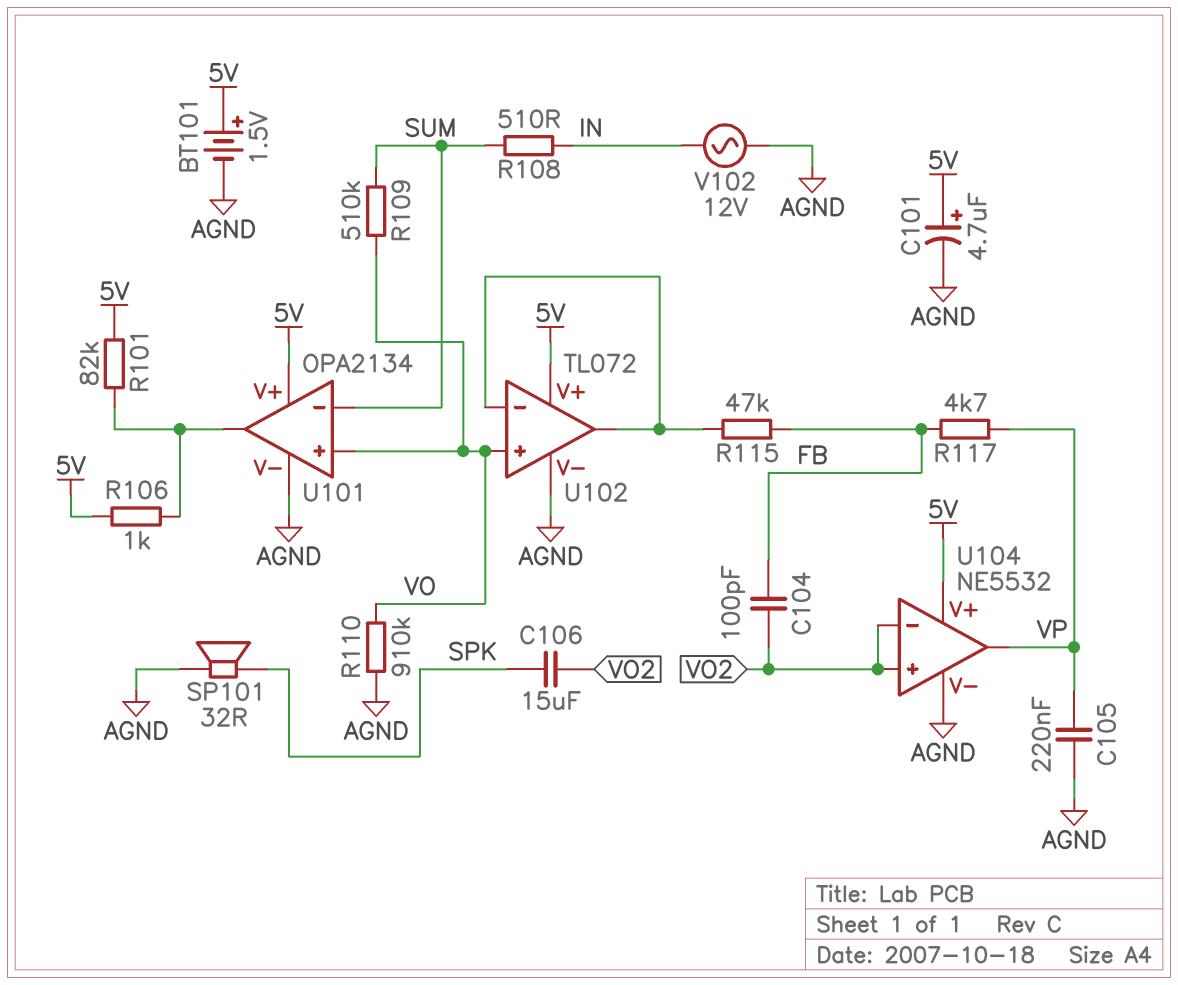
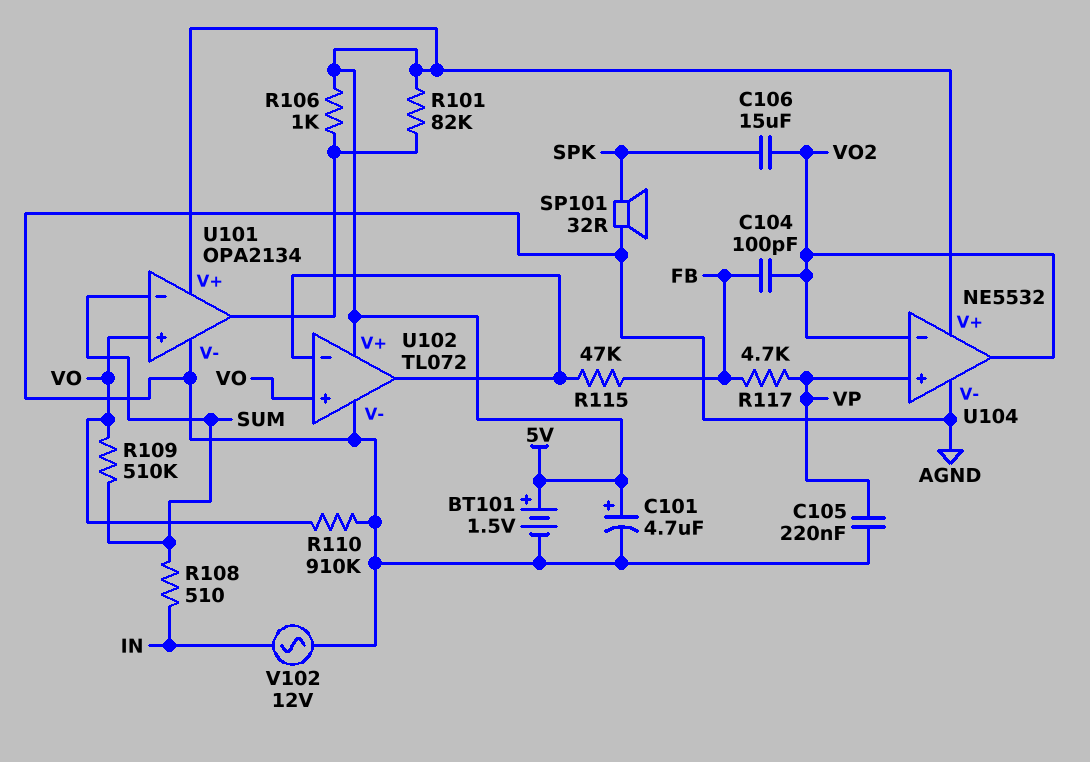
U104 pin in+: VO2 -> VP
U104 pin out: VP -> VO2

